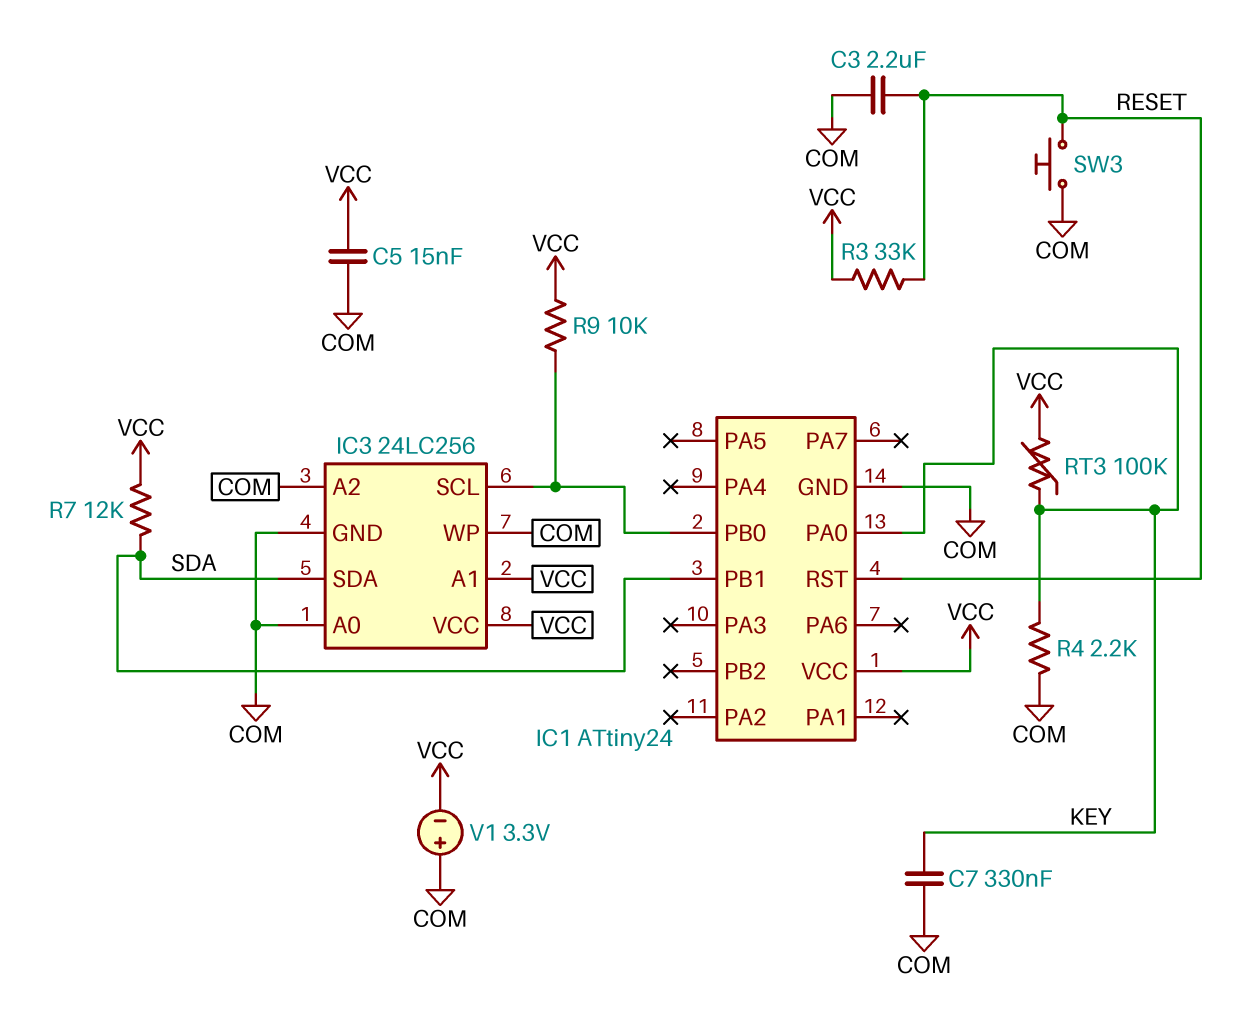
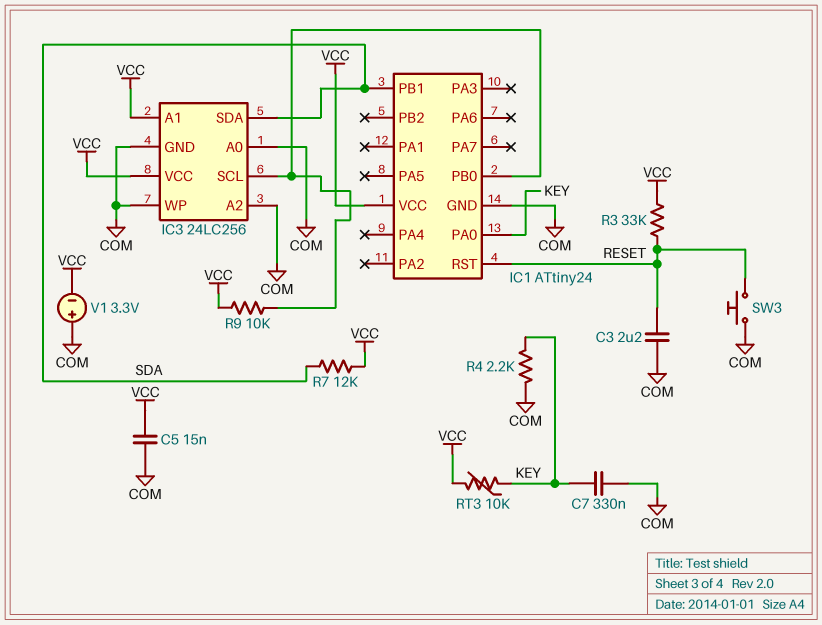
RT3: 100k (KEY, VCC) -> 10k (KEY, VCC)

